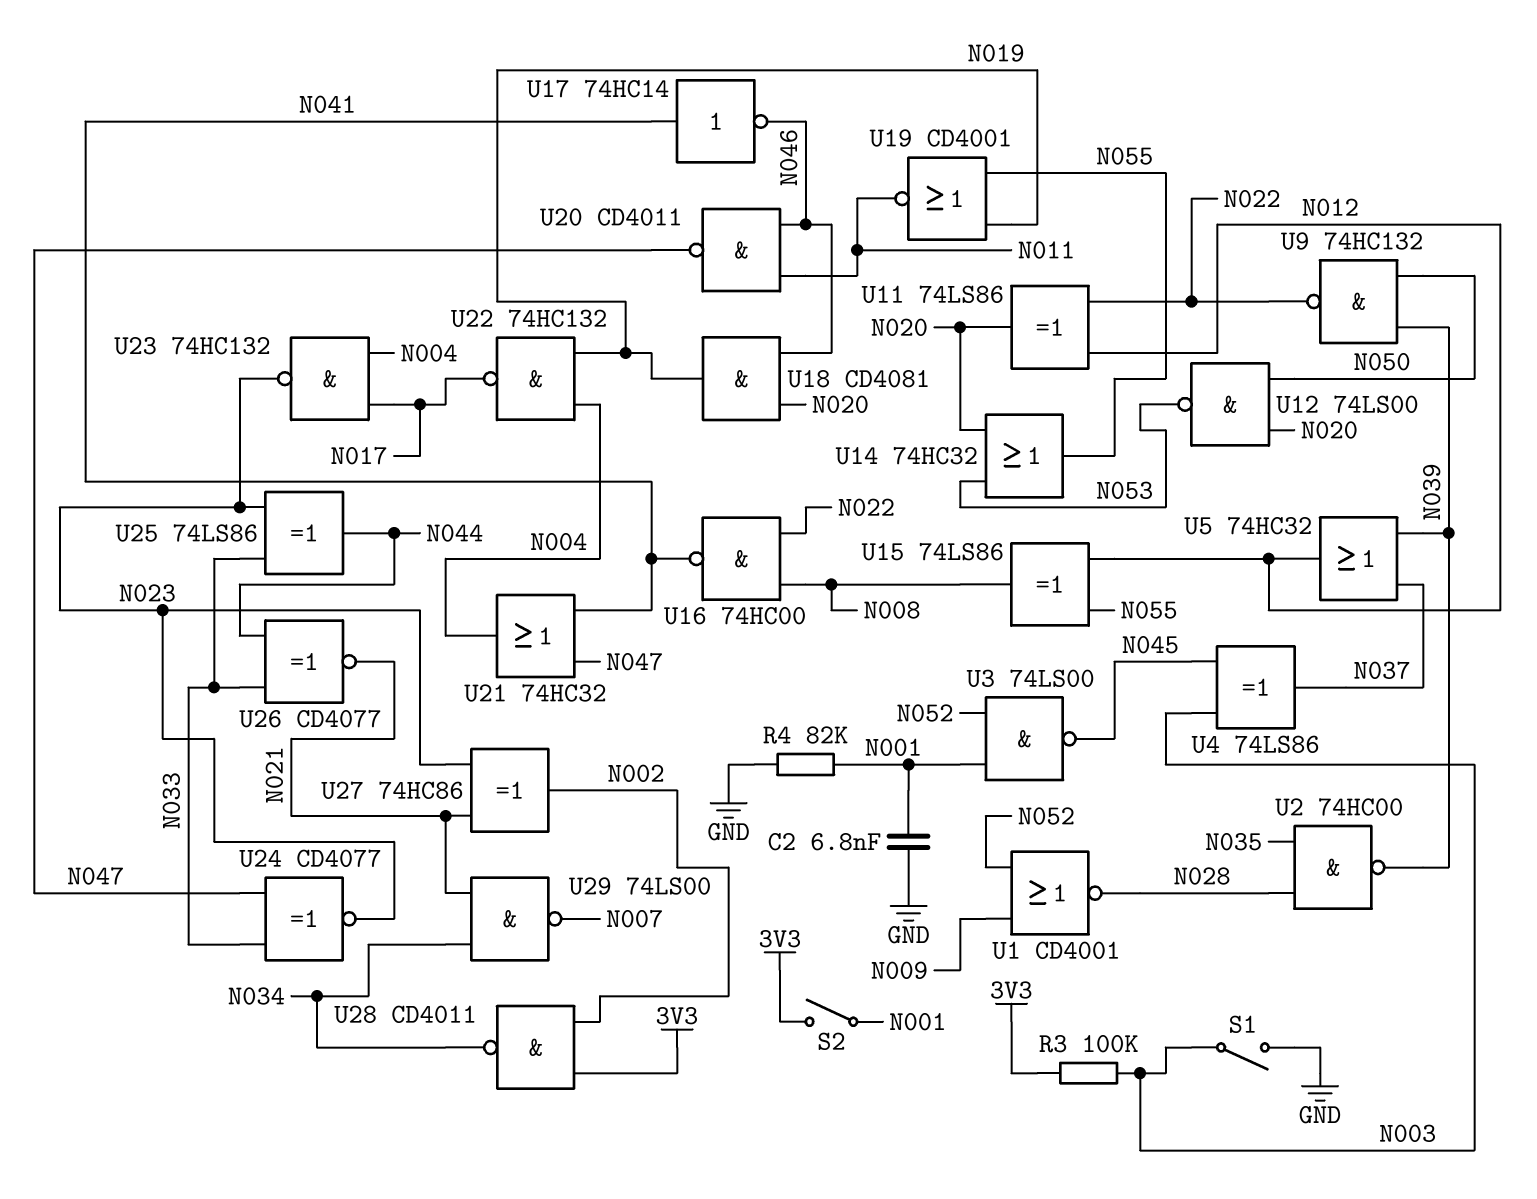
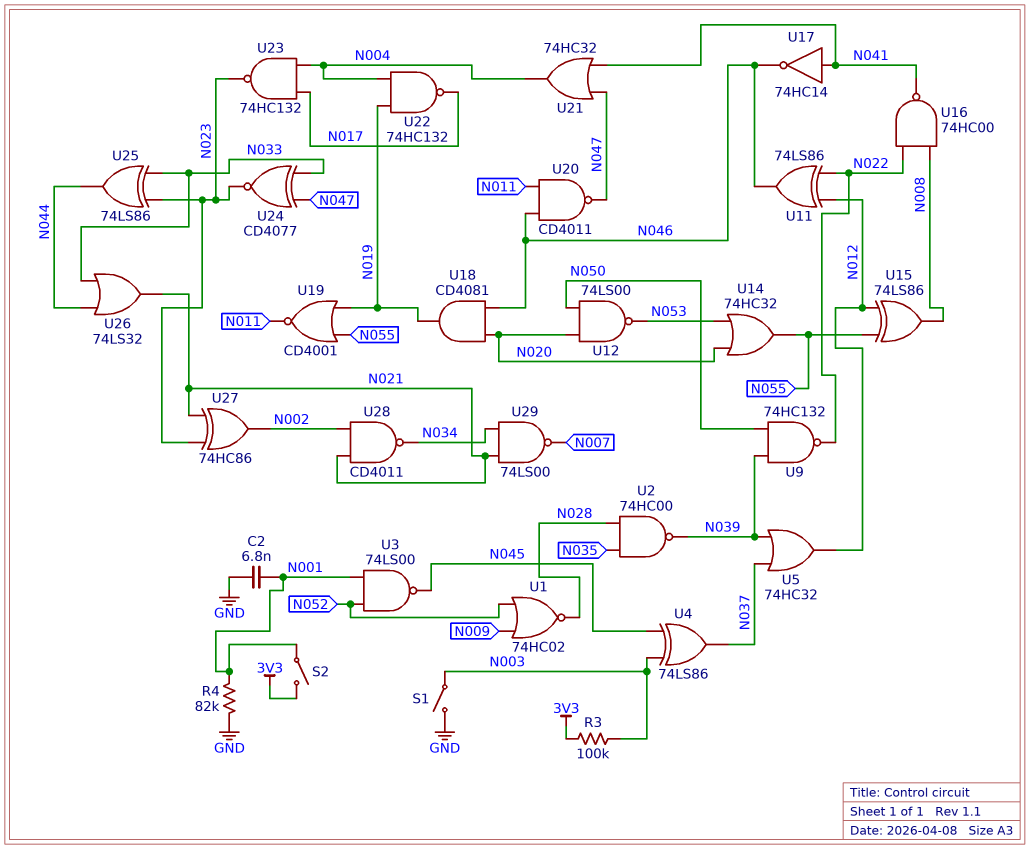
U1: NOR CD4001 (in N009, in N052, out N028) -> NOR 74HC02 (in N009, in N052, out N028)
U11: XOR 74LS86 (in N012, in N022, out N020) -> XOR 74LS86 (in N012, in N022, out N046)
U26: XNOR CD4077 (in N033, in N044, out N021) -> OR 74LS32 (in N033, in N044, out N021)
U28: NAND CD4011 (in 3V3, in N002, out N034) -> NAND CD4011 (in N002, in N021, out N034)

